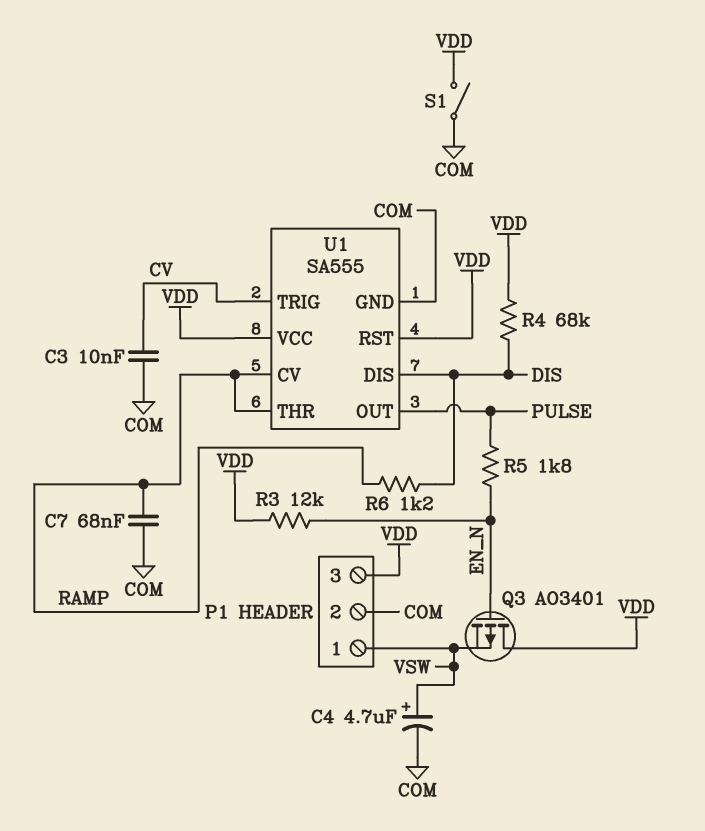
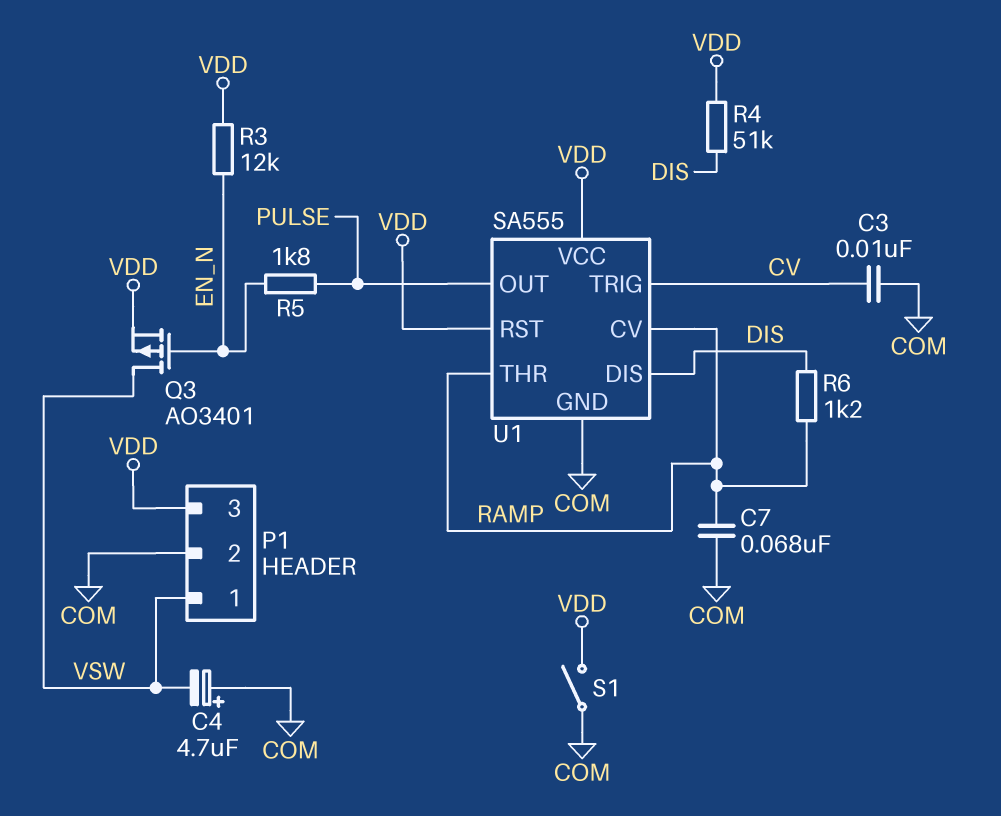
C4: 4.7uF (plus VSW, minus COM) -> 4.7uF (plus COM, minus VSW)
Q3: PMOS AO3401 (G EN_N, D VDD, S VSW) -> PMOS AO3401 (G EN_N, D VSW, S VDD)
R4: 68k (DIS, VDD) -> 51k (DIS, VDD)

